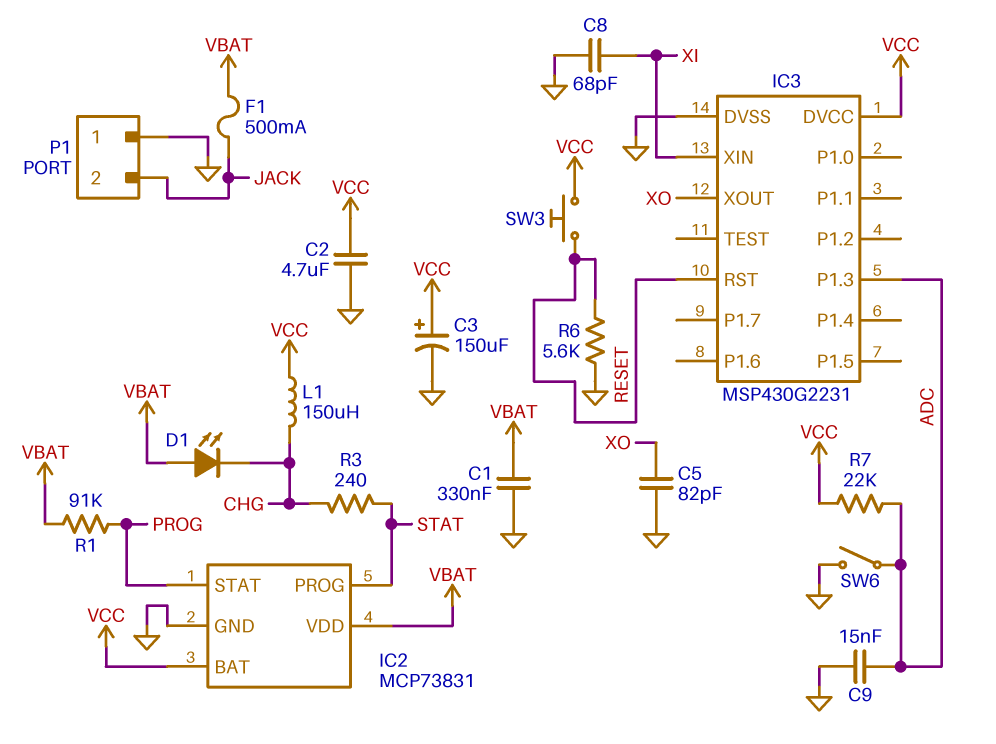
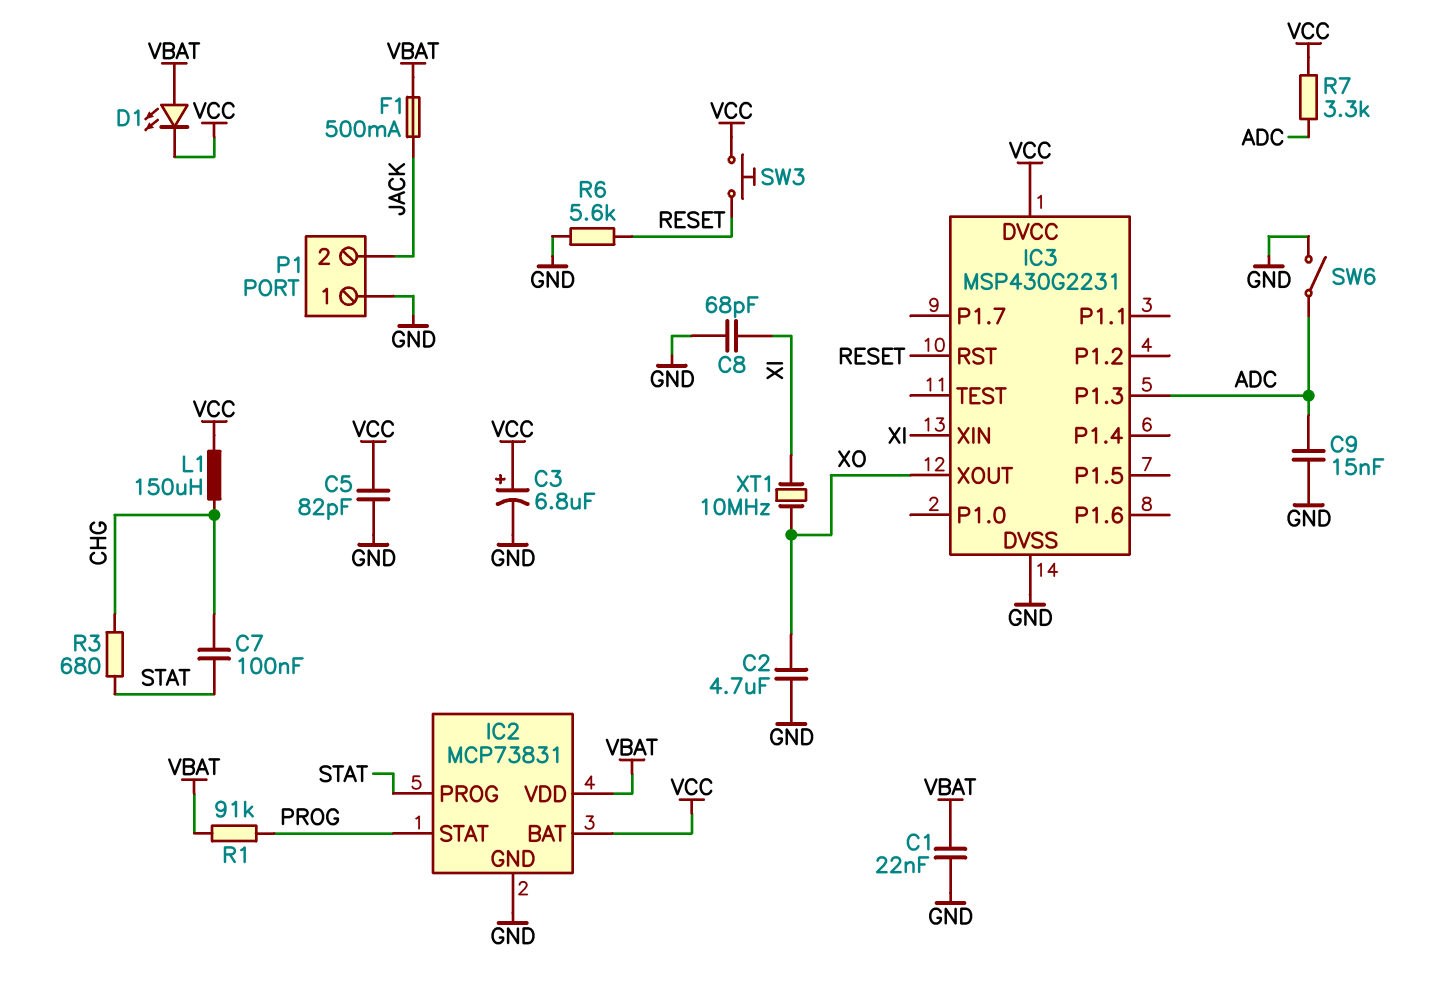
C1: 330nF (GND, VBAT) -> 22nF (GND, VBAT)
C2: 4.7uF (GND, VCC) -> 4.7uF (GND, XO)
C3: 150uF (plus VCC, minus GND) -> 6.8uF (plus VCC, minus GND)
C5: 82pF (GND, XO) -> 82pF (GND, VCC)
C7: none -> 100nF (CHG, STAT)
D1: LED (A VBAT, K CHG) -> LED (A VBAT, K VCC)
R3: 240 (CHG, STAT) -> 680 (CHG, STAT)
R7: 22k (ADC, VCC) -> 3.3k (ADC, VCC)
XT1: none -> 10MHz (XI, XO)

